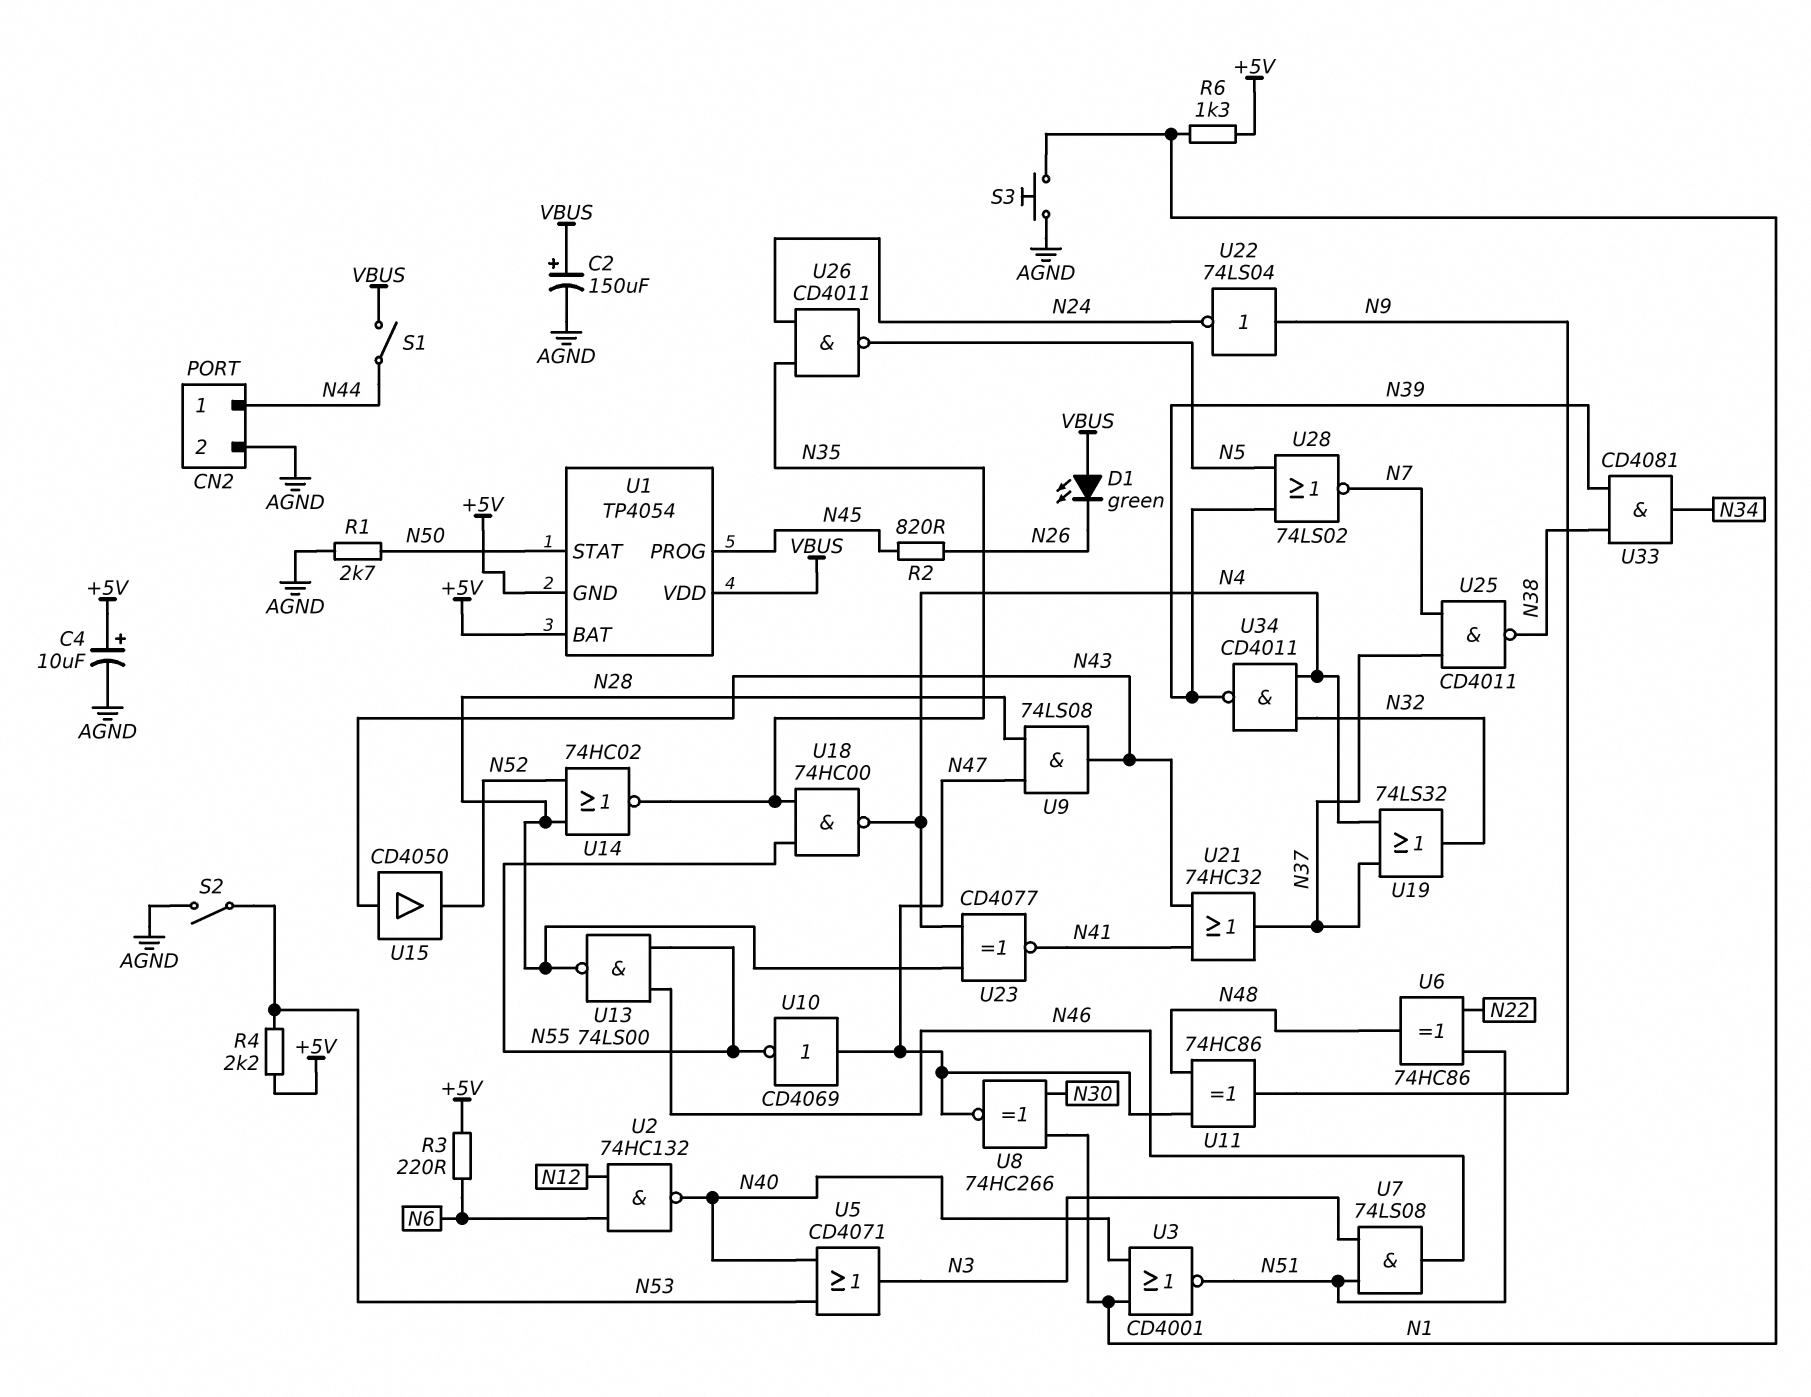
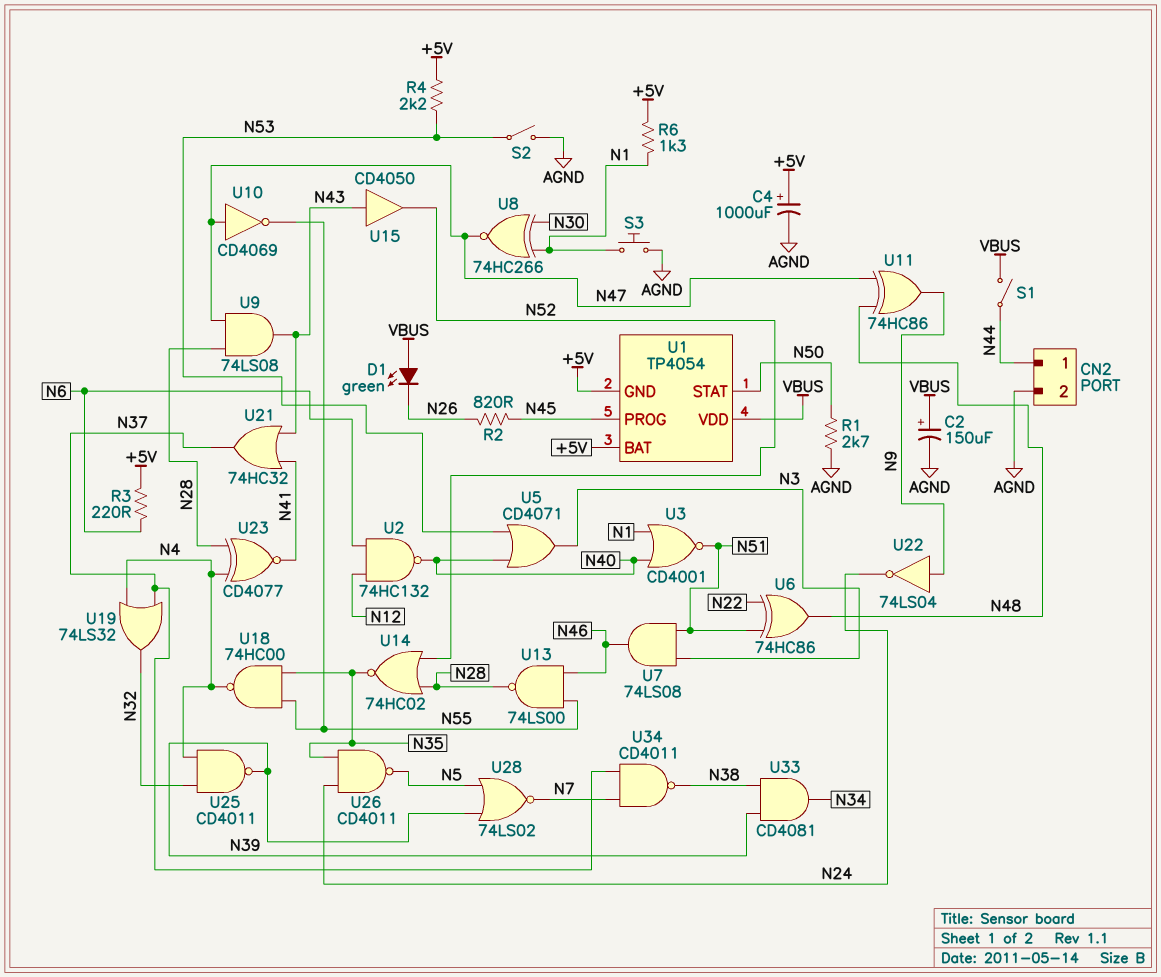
C4: 10uF (plus +5V, minus AGND) -> 1000uF (plus +5V, minus AGND)
U25: NAND CD4011 (in N7, in N37, out N38) -> NAND CD4011 (in N4, in N32, out N39)
U34: NAND CD4011 (in N4, in N32, out N39) -> NAND CD4011 (in N7, in N37, out N38)

